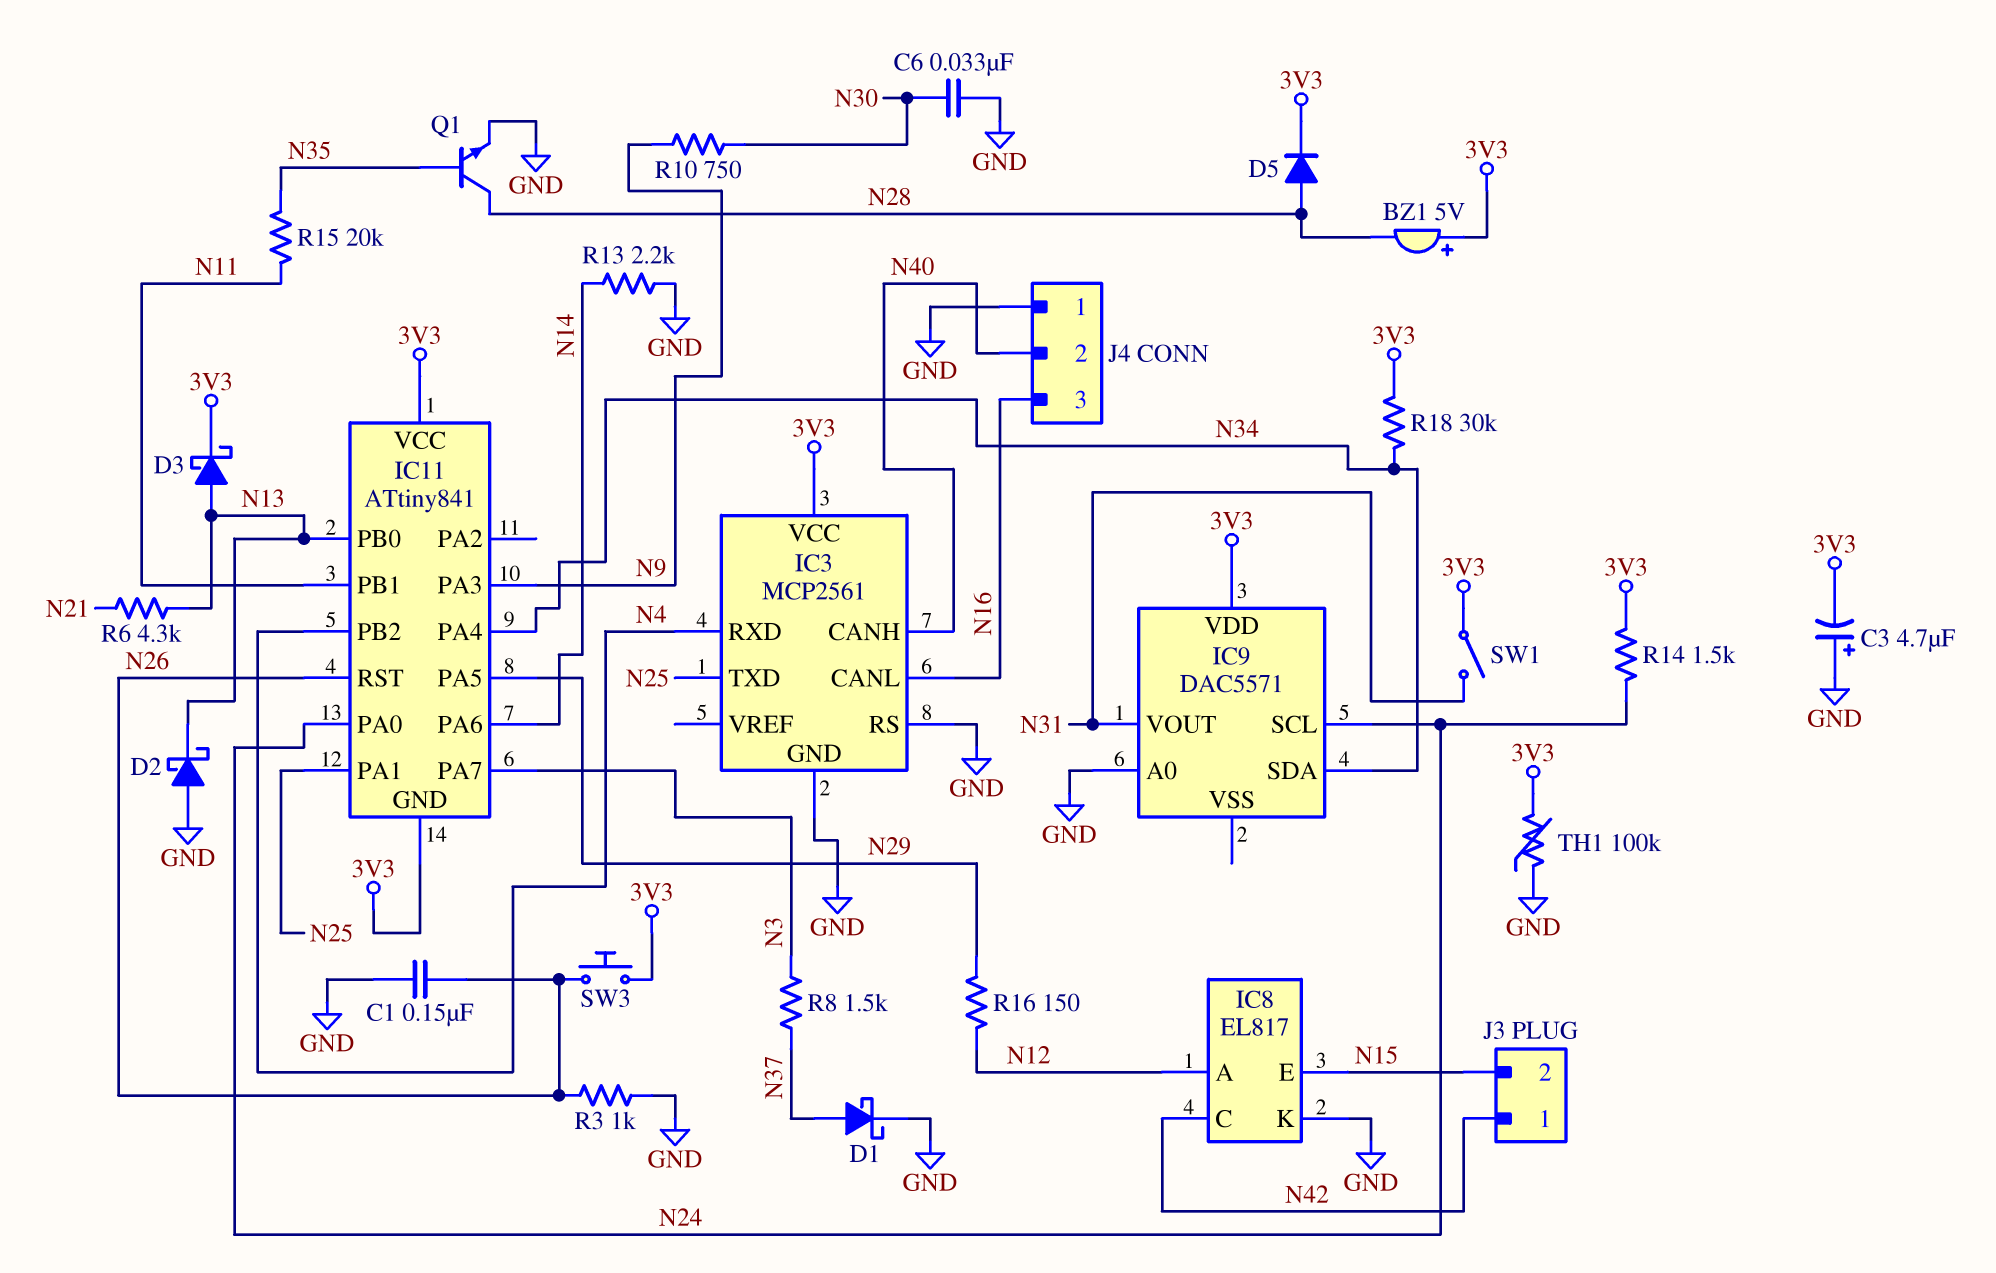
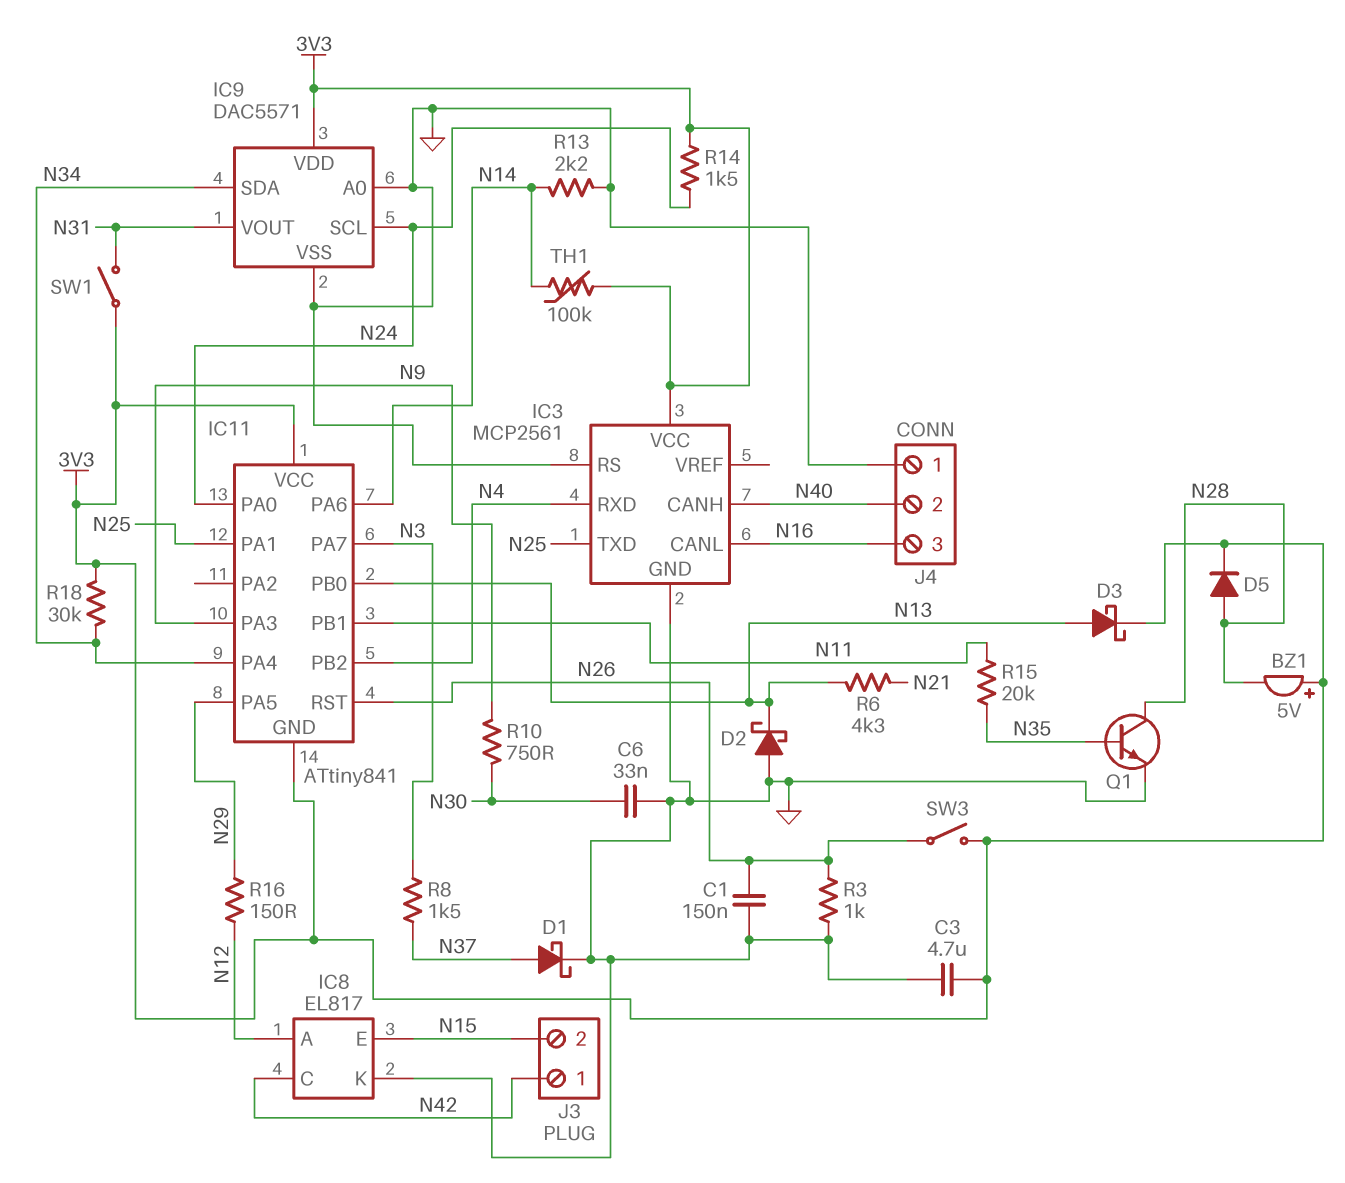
C3: 4.7uF (plus GND, minus 3V3) -> 4.7uF (3V3, GND)
IC9 pin VSS: none -> GND
SW3: button (3V3, N26) -> switch (3V3, N26)
TH1: 100k (3V3, GND) -> 100k (3V3, N14)

